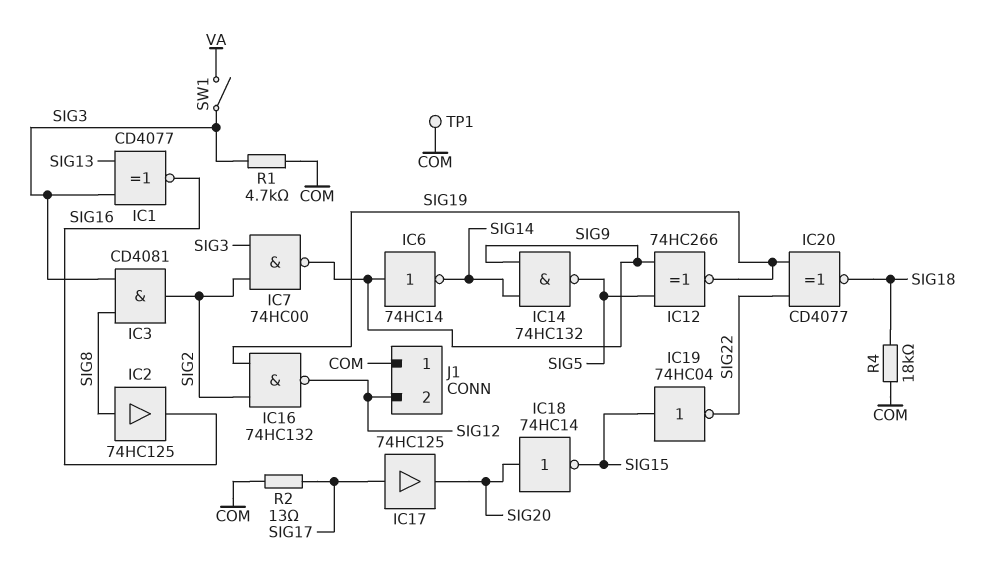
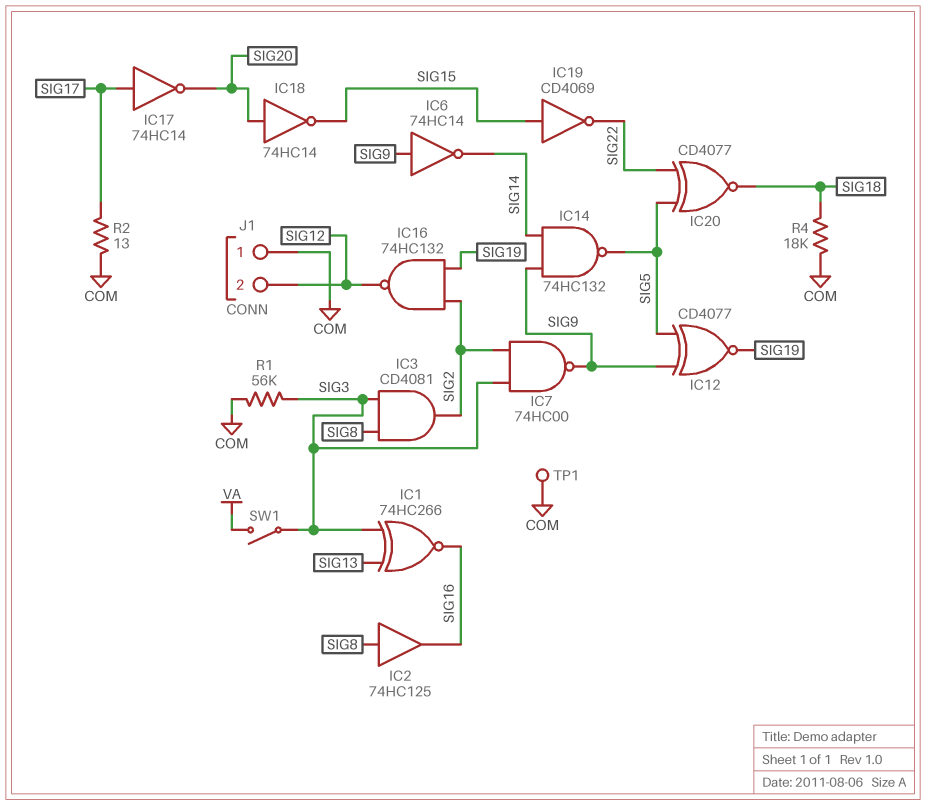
IC1: XNOR CD4077 (in SIG3, in SIG13, out SIG16) -> XNOR 74HC266 (in SIG3, in SIG13, out SIG16)
IC12: XNOR 74HC266 (in SIG5, in SIG9, out SIG19) -> XNOR CD4077 (in SIG5, in SIG9, out SIG19)
IC17: buffer 74HC125 (in SIG17, out SIG20) -> NOT 74HC14 (in SIG17, out SIG20)
IC19: NOT 74HC04 (in SIG15, out SIG22) -> NOT CD4069 (in SIG15, out SIG22)
IC20: XNOR CD4077 (in SIG19, in SIG22, out SIG18) -> XNOR CD4077 (in SIG5, in SIG22, out SIG18)
R1: 4.7k (COM, SIG3) -> 56k (COM, SIG3)

